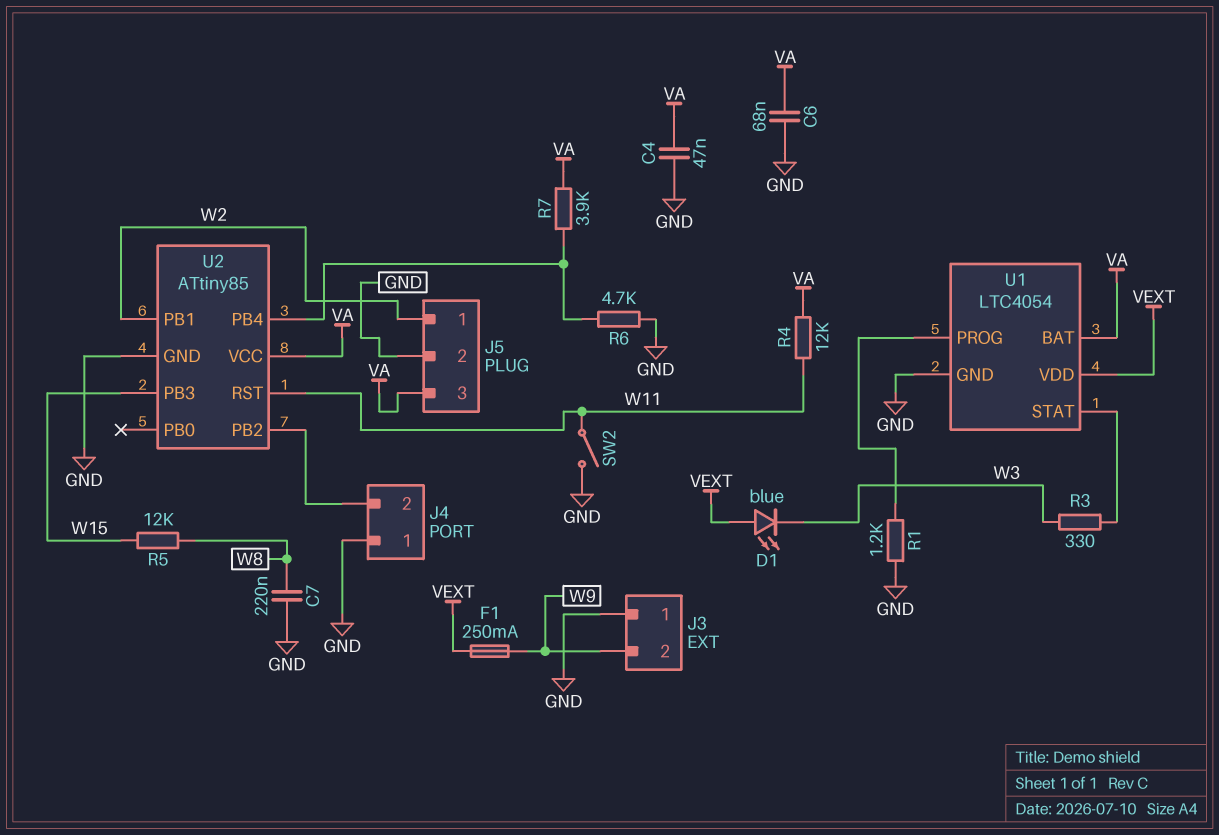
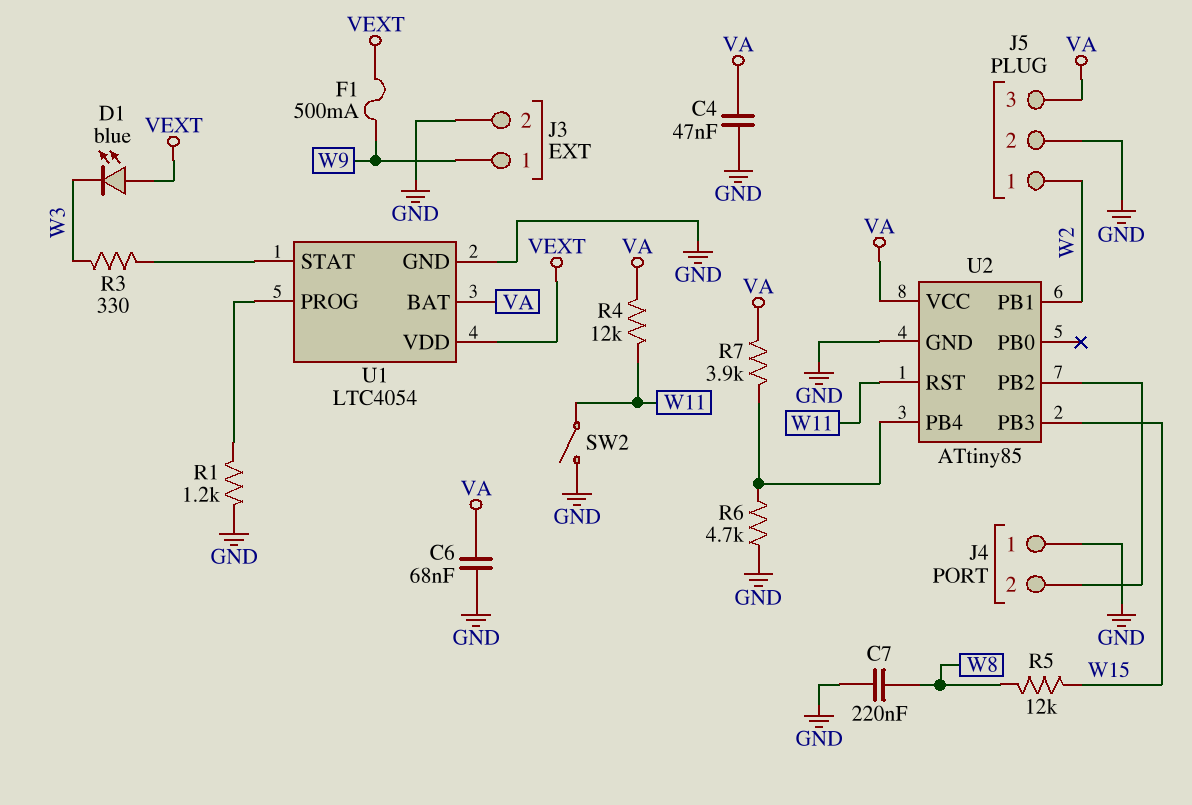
F1: 250mA (VEXT, W9) -> 500mA (VEXT, W9)
J3 pin 1: GND -> W9
J3 pin 2: W9 -> GND

